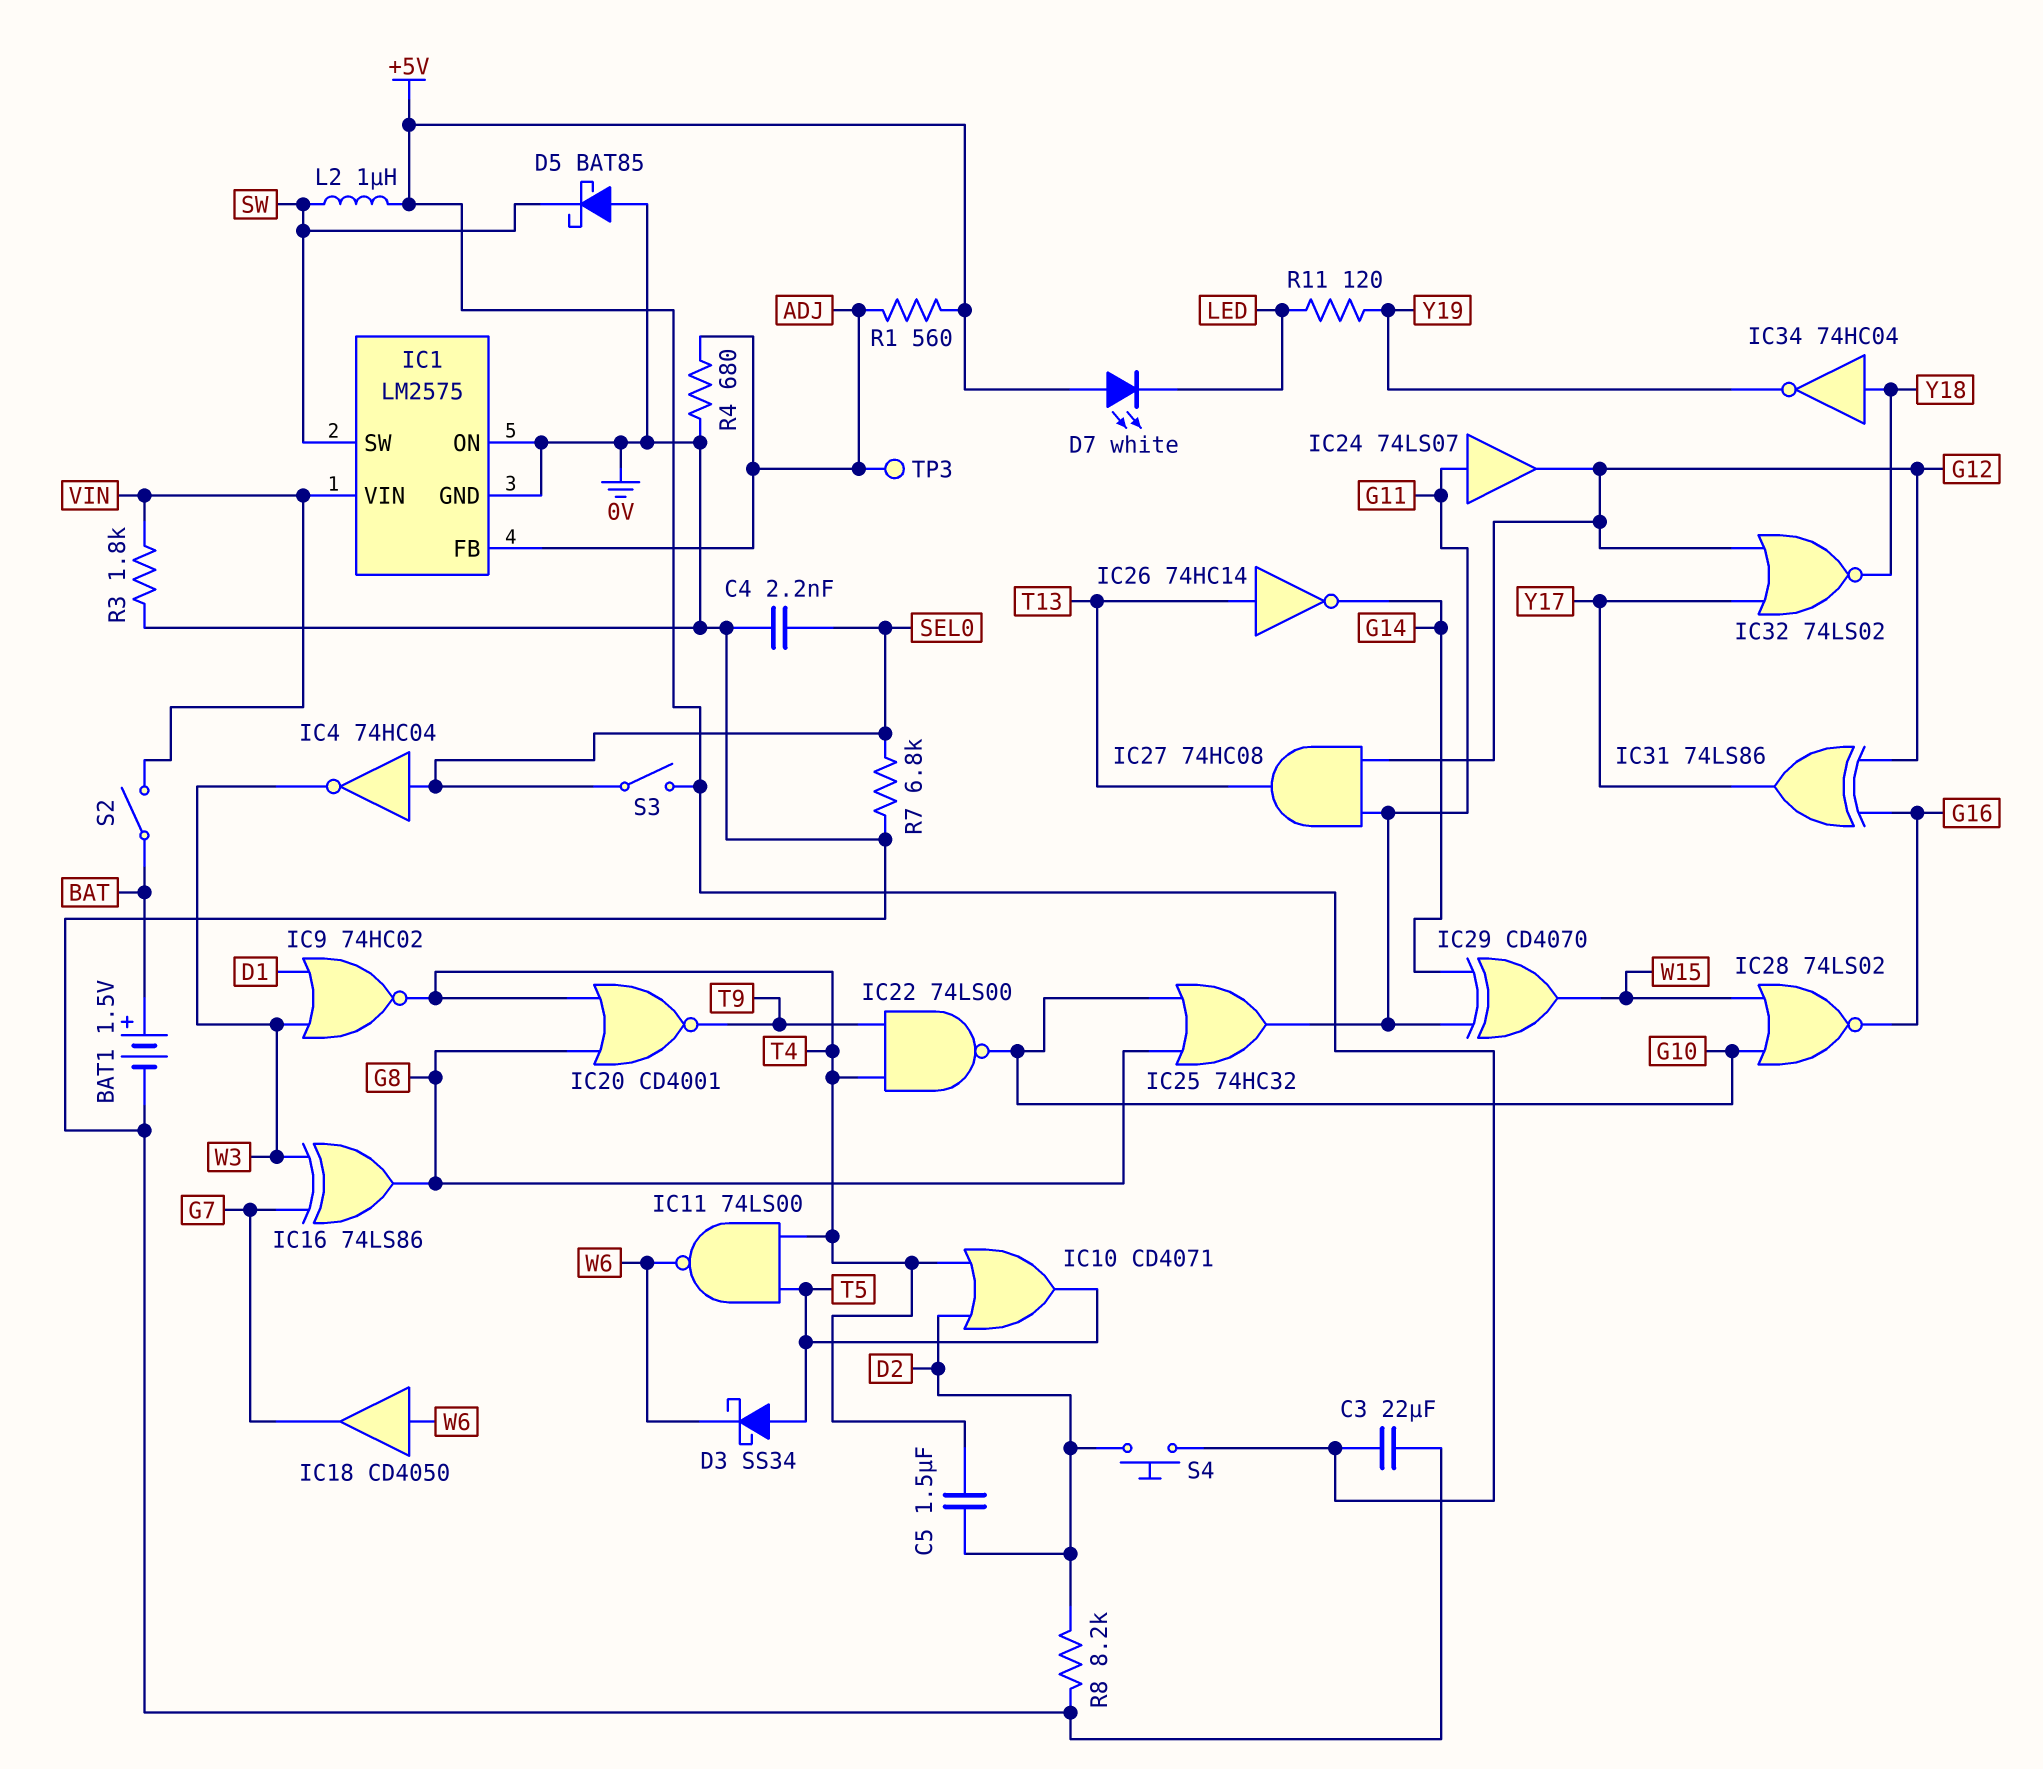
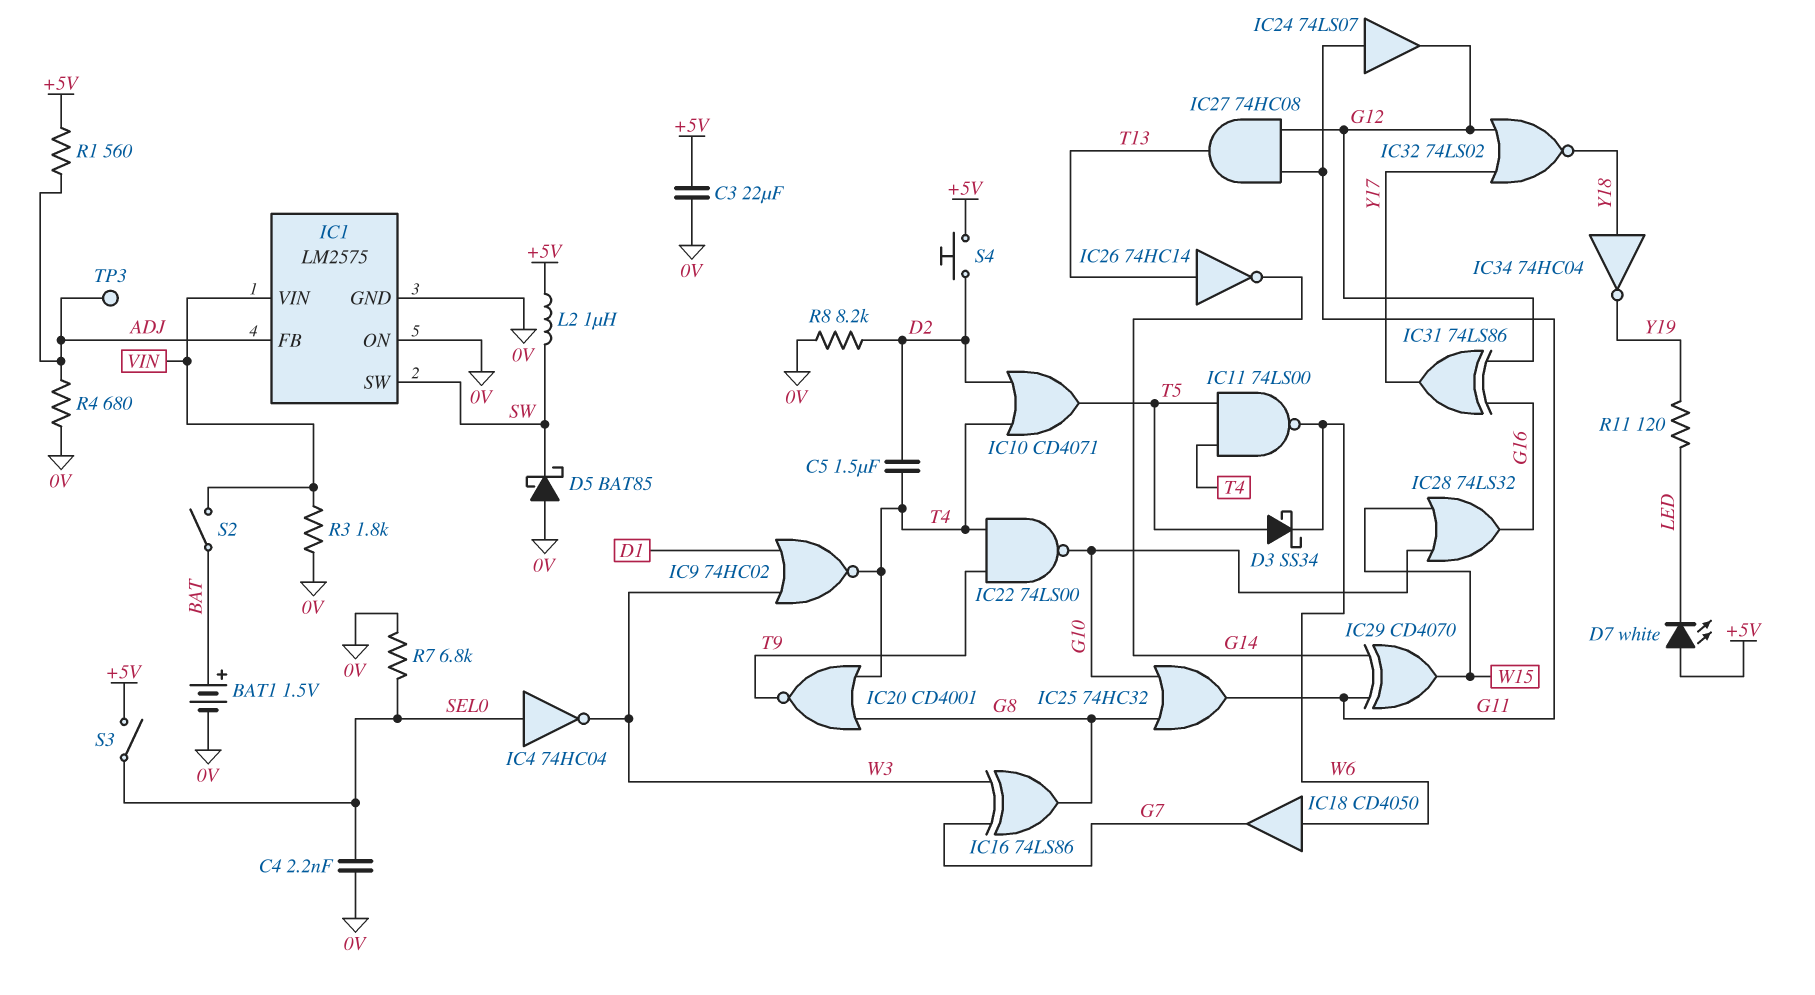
IC28: NOR 74LS02 (in G10, in W15, out G16) -> OR 74LS32 (in G10, in W15, out G16)

